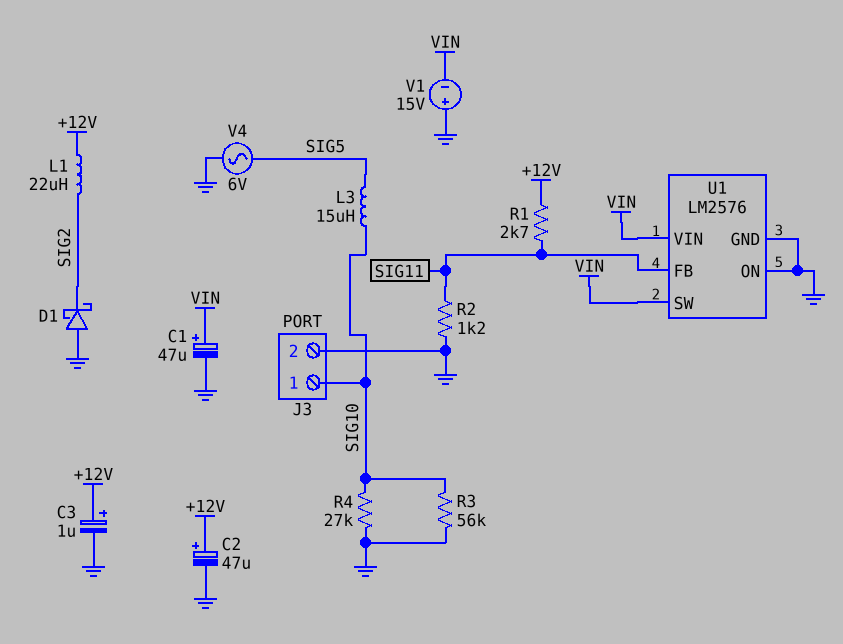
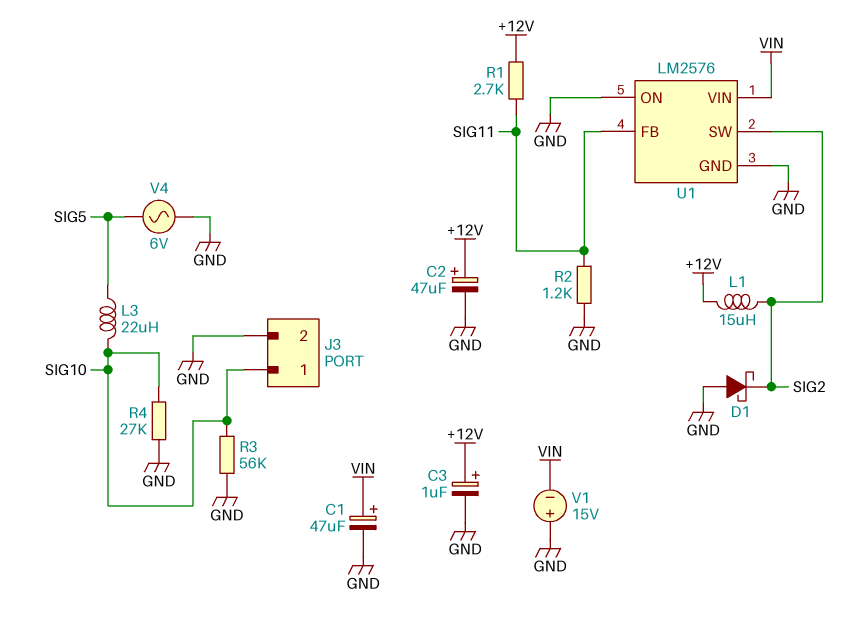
L1: 22uH (+12V, SIG2) -> 15uH (+12V, SIG2)
L3: 15uH (SIG5, SIG10) -> 22uH (SIG5, SIG10)
U1 pin SW: VIN -> SIG2

